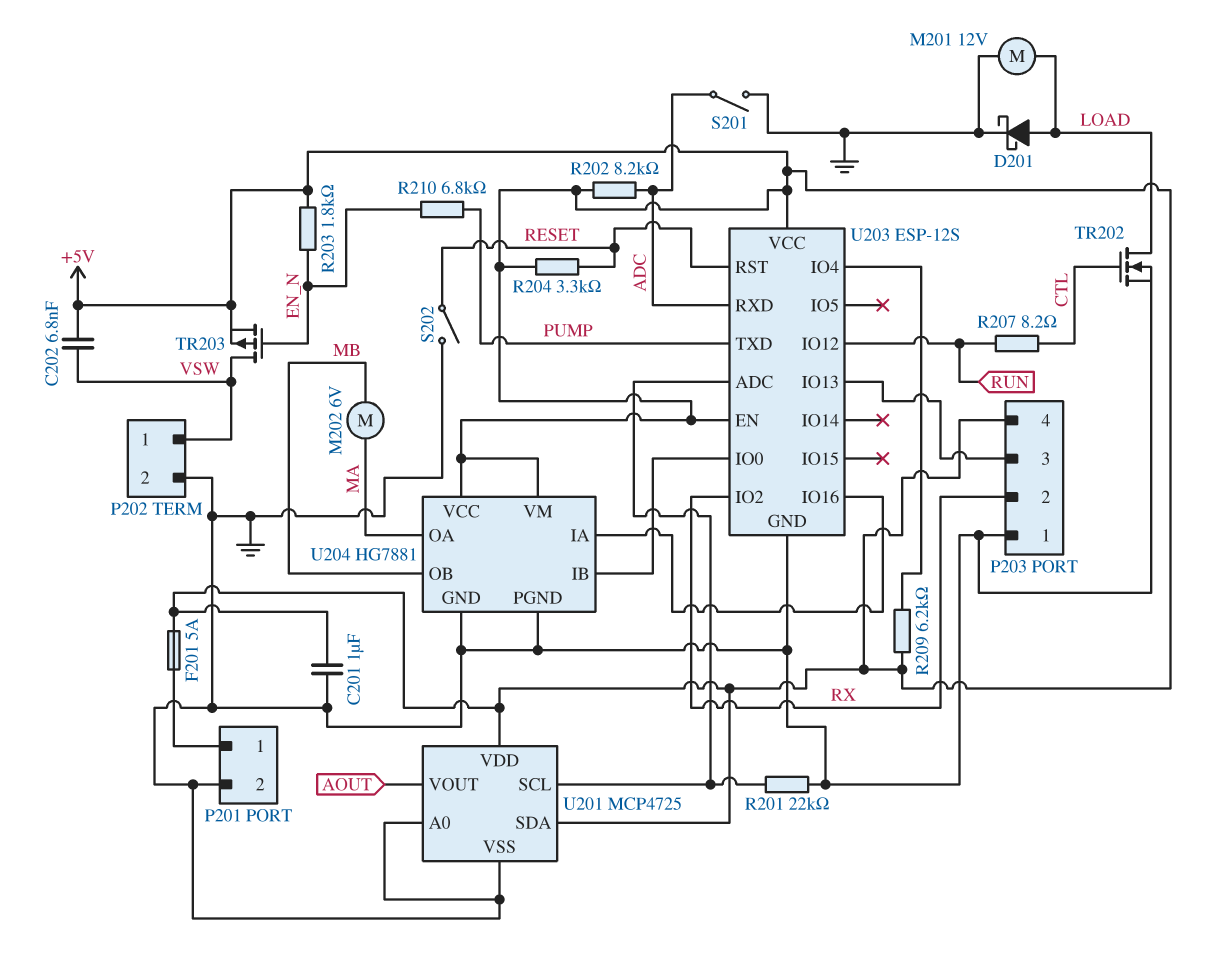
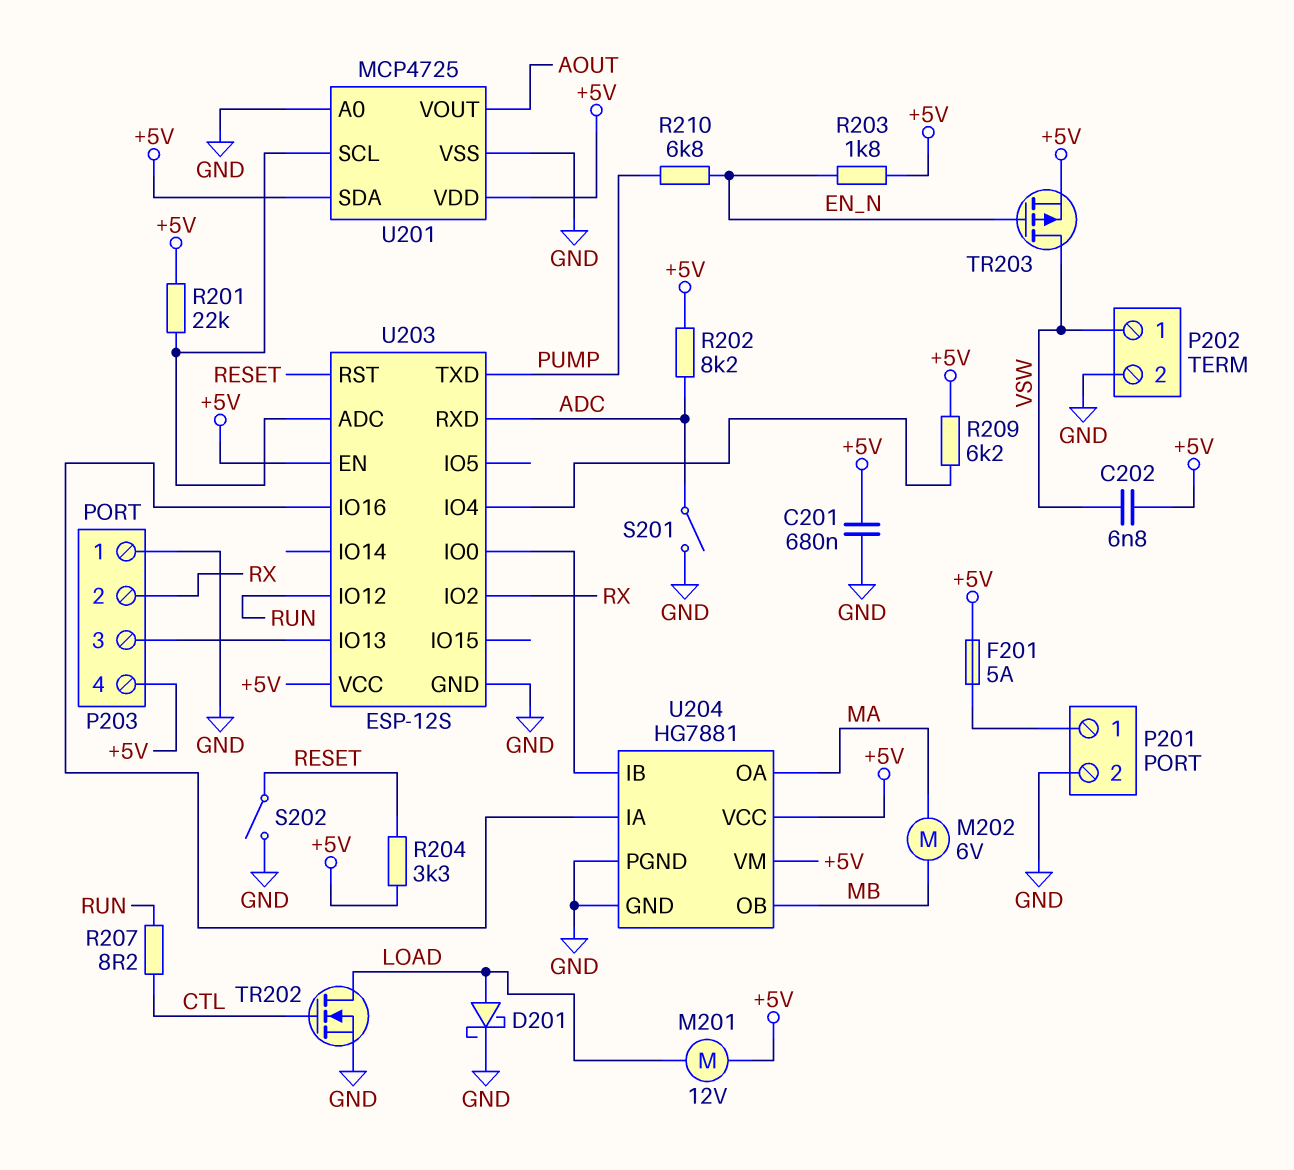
C201: 1uF (+5V, GND) -> 680nF (+5V, GND)
M201: motor 12V (GND, LOAD) -> motor 12V (+5V, LOAD)
R201: 22k (GND, U201/SCL) -> 22k (+5V, U201/SCL)

